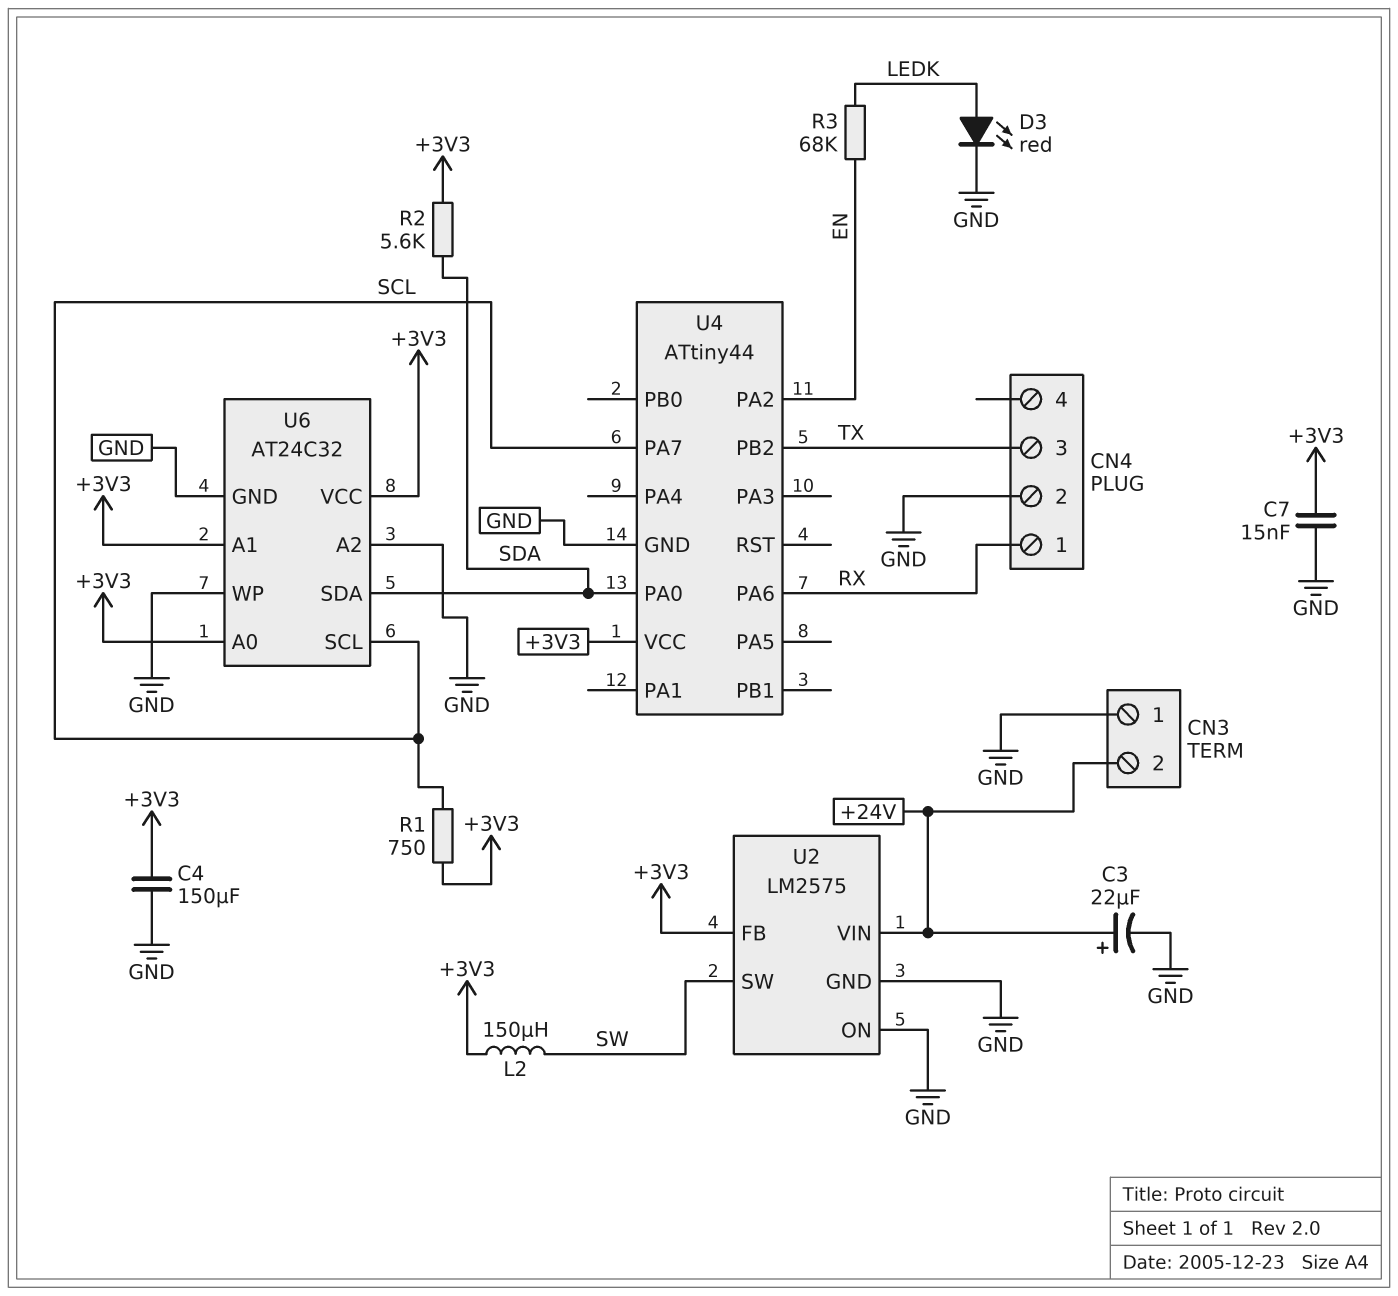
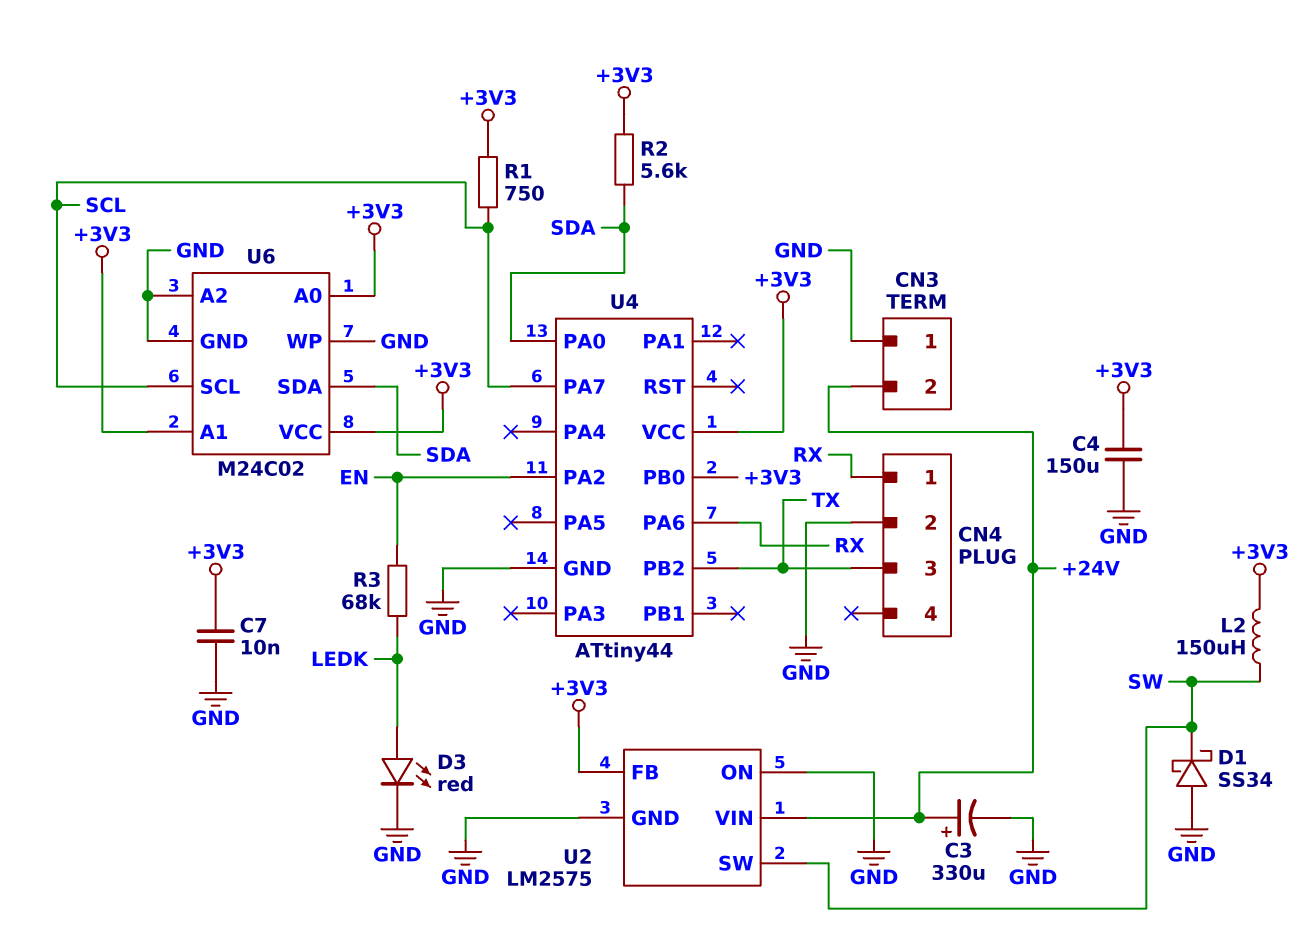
C3: 22uF (plus +24V, minus GND) -> 330uF (plus +24V, minus GND)
C7: 15nF (+3V3, GND) -> 10nF (+3V3, GND)
D1: none -> schottky SS34 (A GND, K SW)
U4 pin PB0: none -> +3V3
U6: AT24C32 -> M24C02

